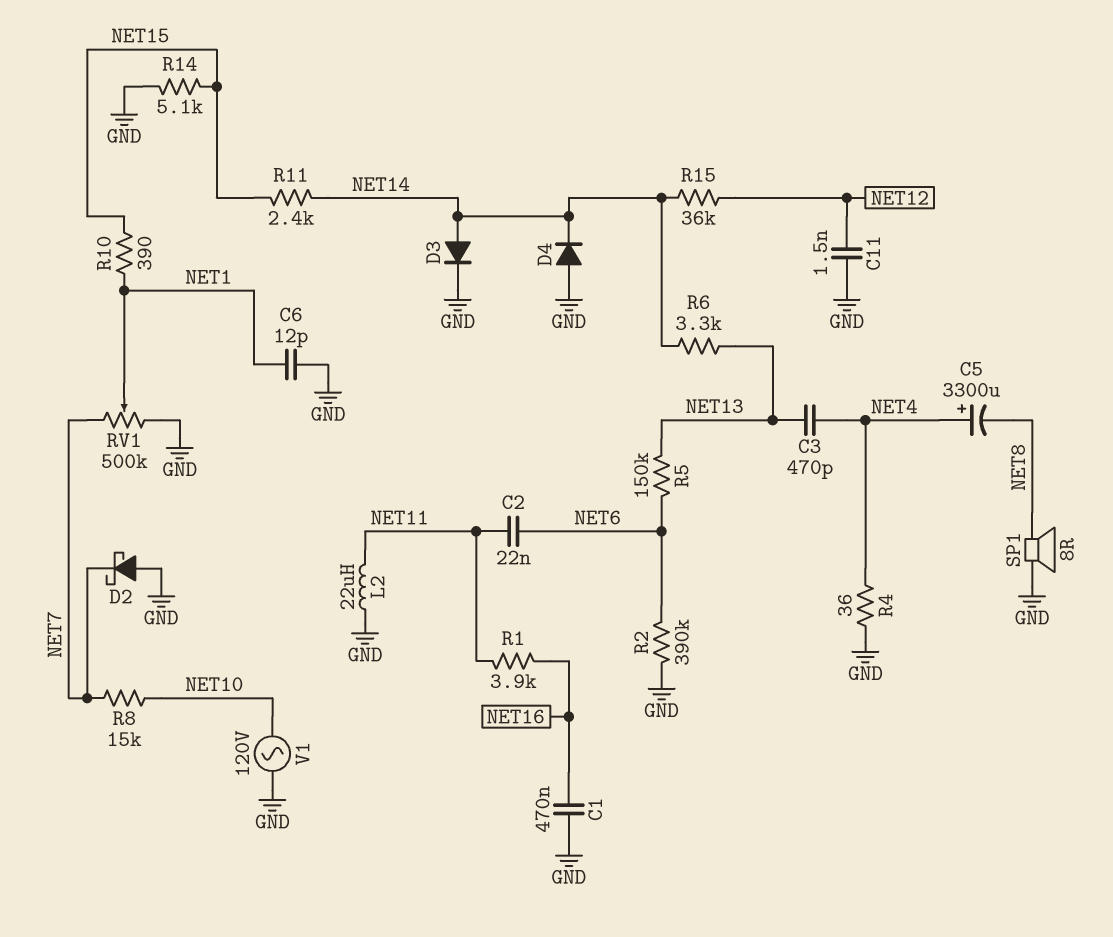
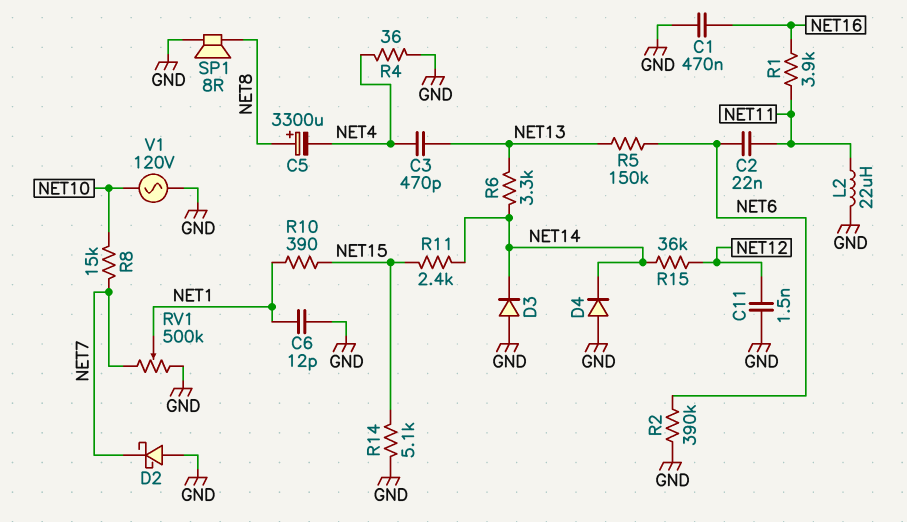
C5: 3300uF (plus NET4, minus NET8) -> 3300uF (plus NET8, minus NET4)
D3: diode (A NET14, K GND) -> diode (A GND, K NET14)

